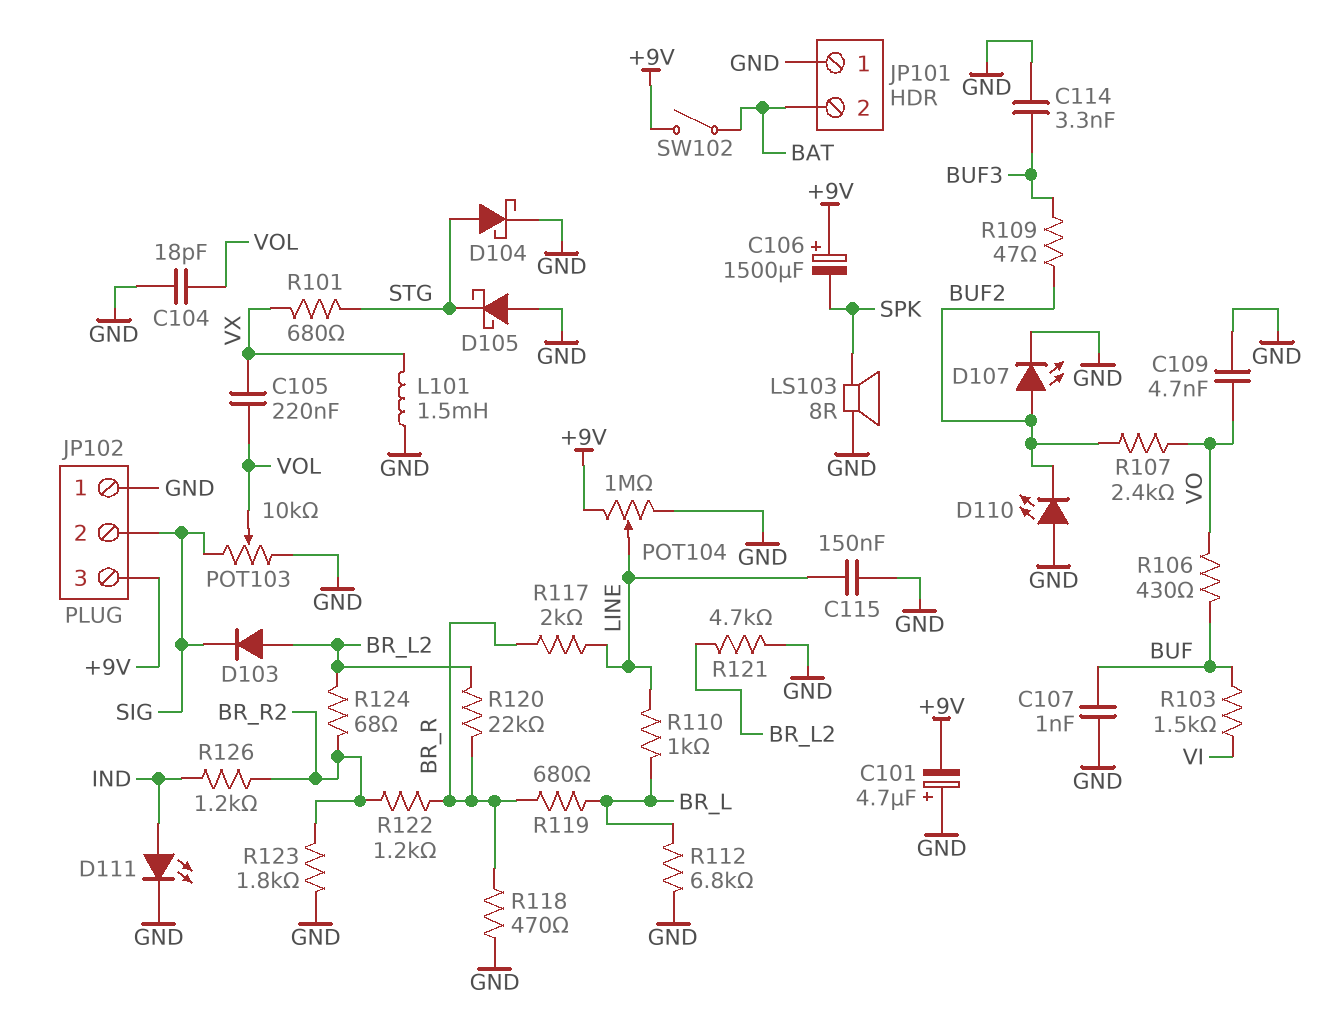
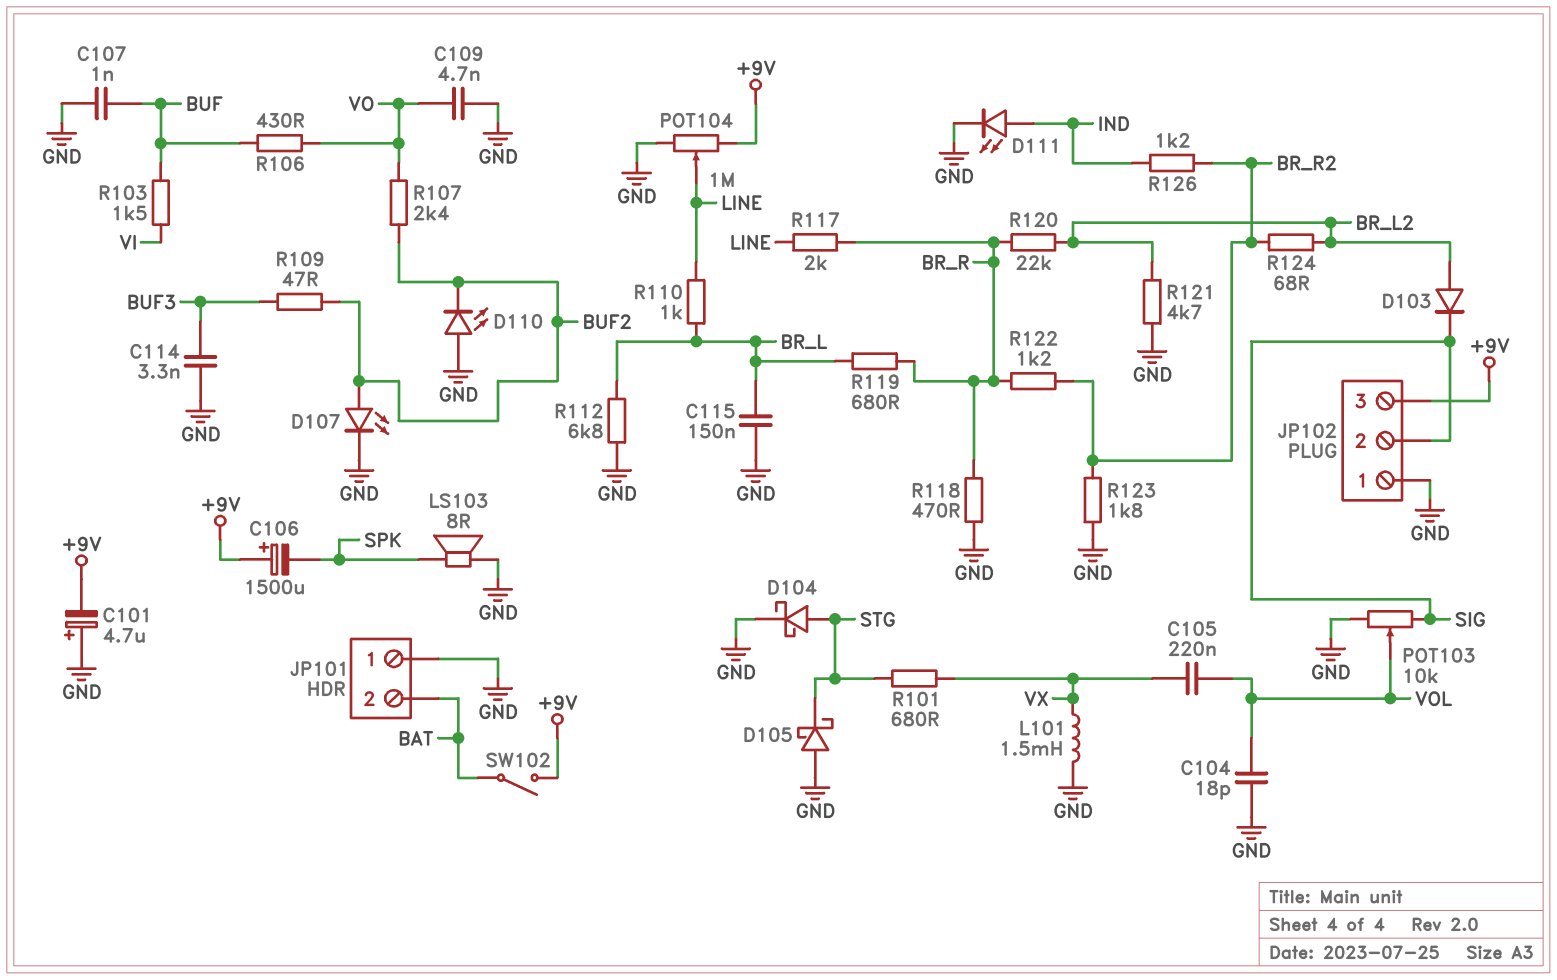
C115: 150nF (GND, LINE) -> 150nF (BR_L, GND)

